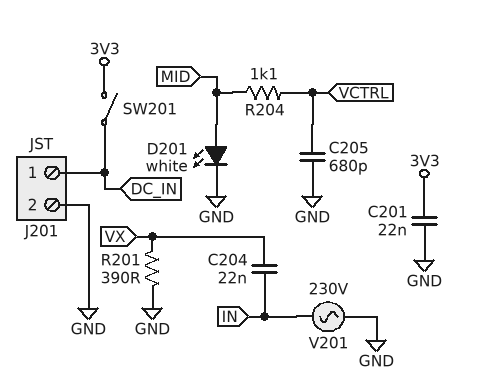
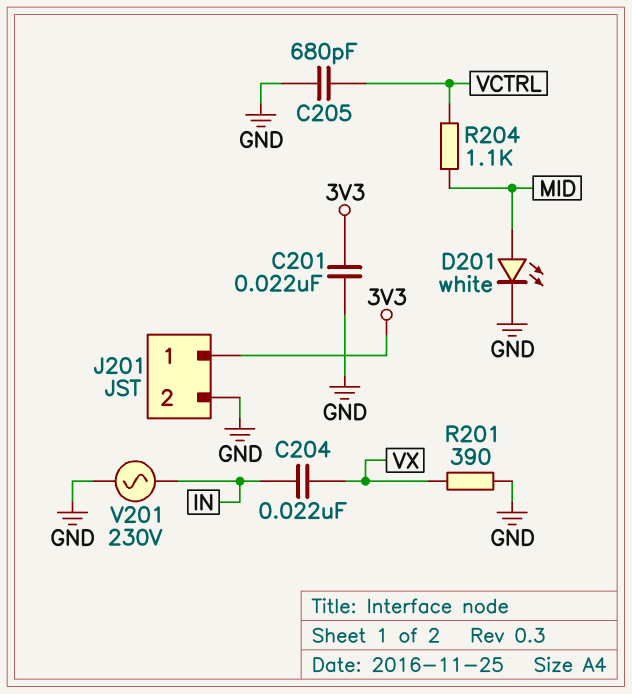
J201 pin 1: DC_IN -> 3V3
SW201: switch (3V3, DC_IN) -> none

